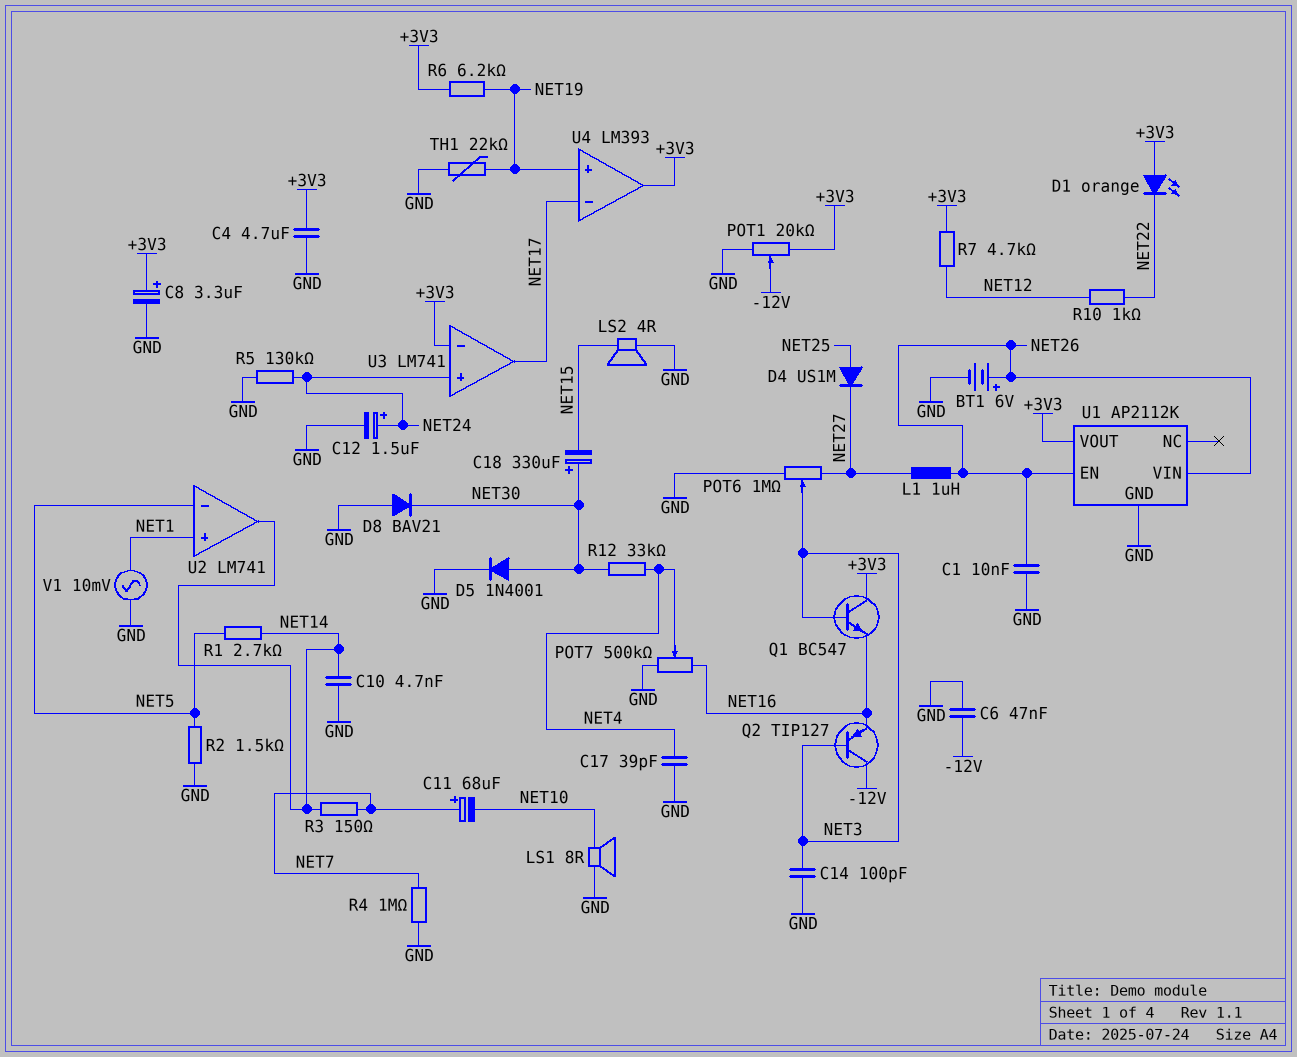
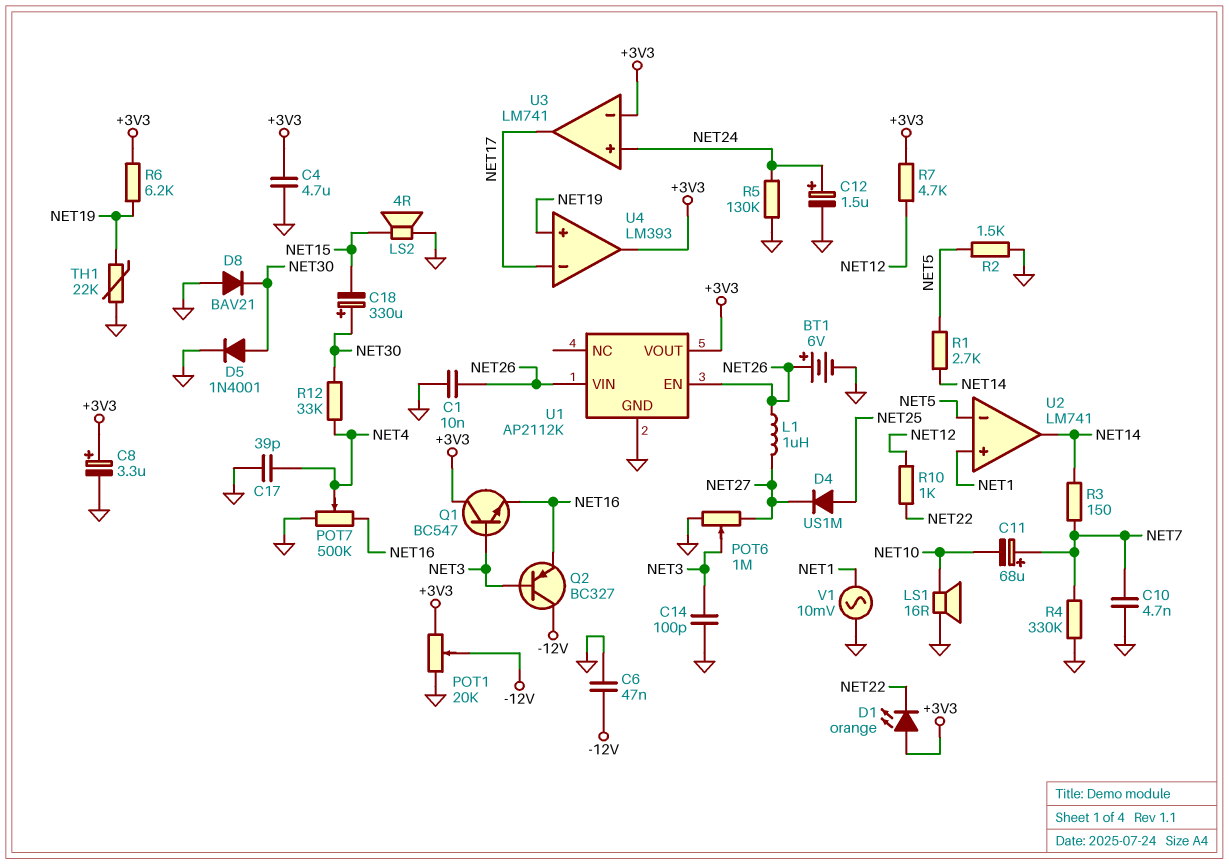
C10: 4.7nF (GND, NET14) -> 4.7nF (GND, NET7)
LS1: speaker 8R (GND, NET10) -> speaker 16R (GND, NET10)
Q2: PNP TIP127 (B NET3, C -12V, E NET16) -> PNP BC327 (B NET3, C -12V, E NET16)
R4: 1M (GND, NET7) -> 330k (GND, NET7)

